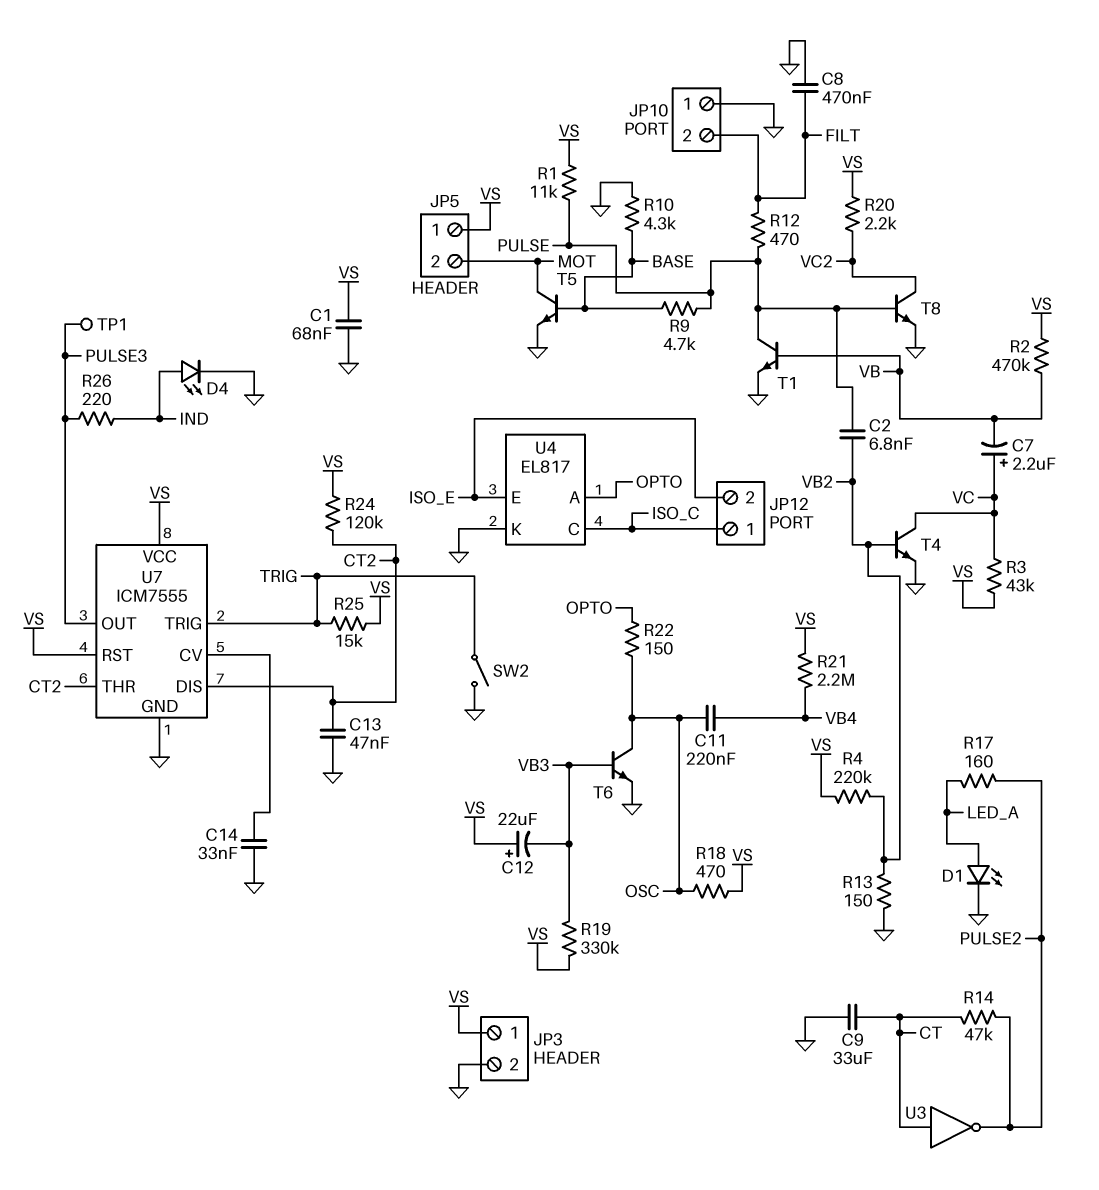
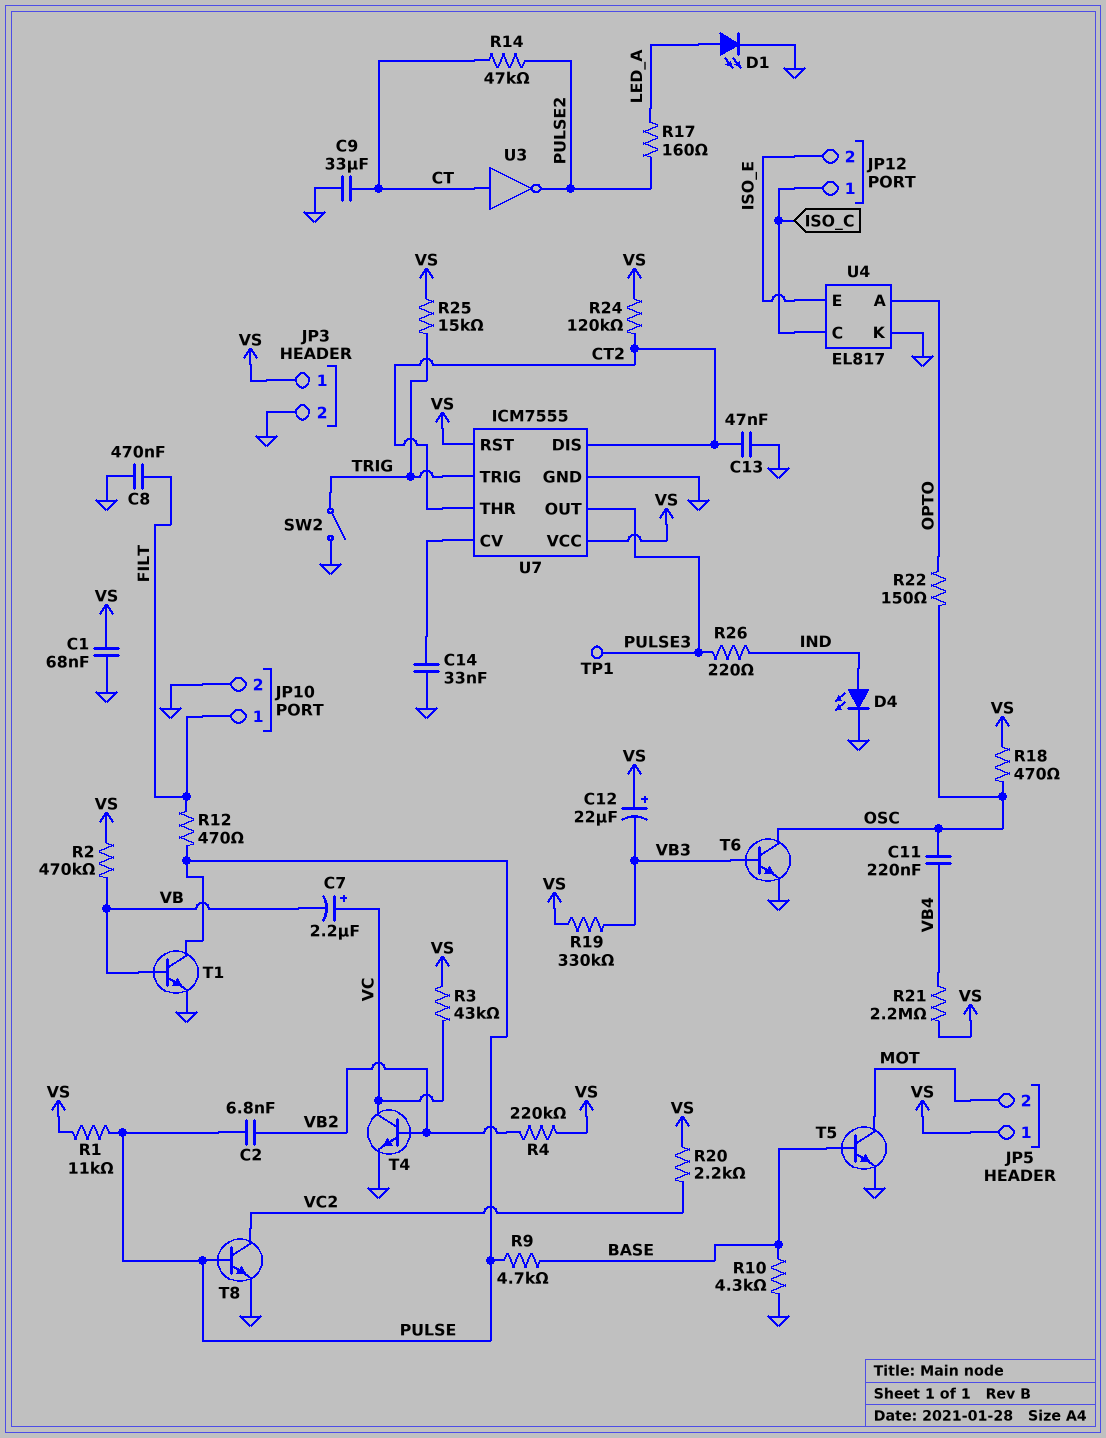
JP10 pin 1: GND -> FILT
JP10 pin 2: FILT -> GND
R13: 150 (GND, VB2) -> none

